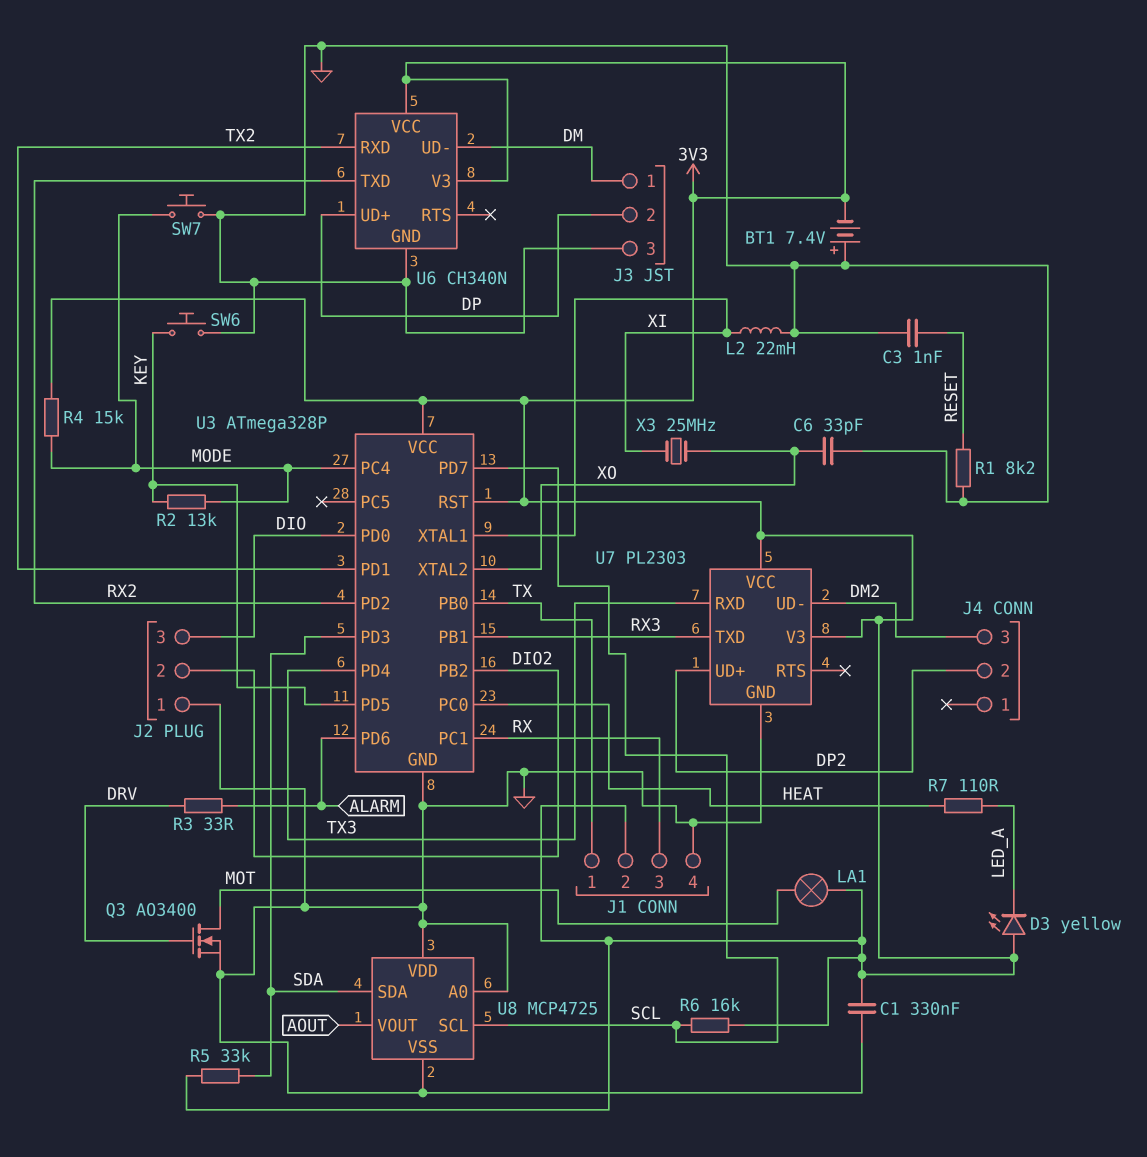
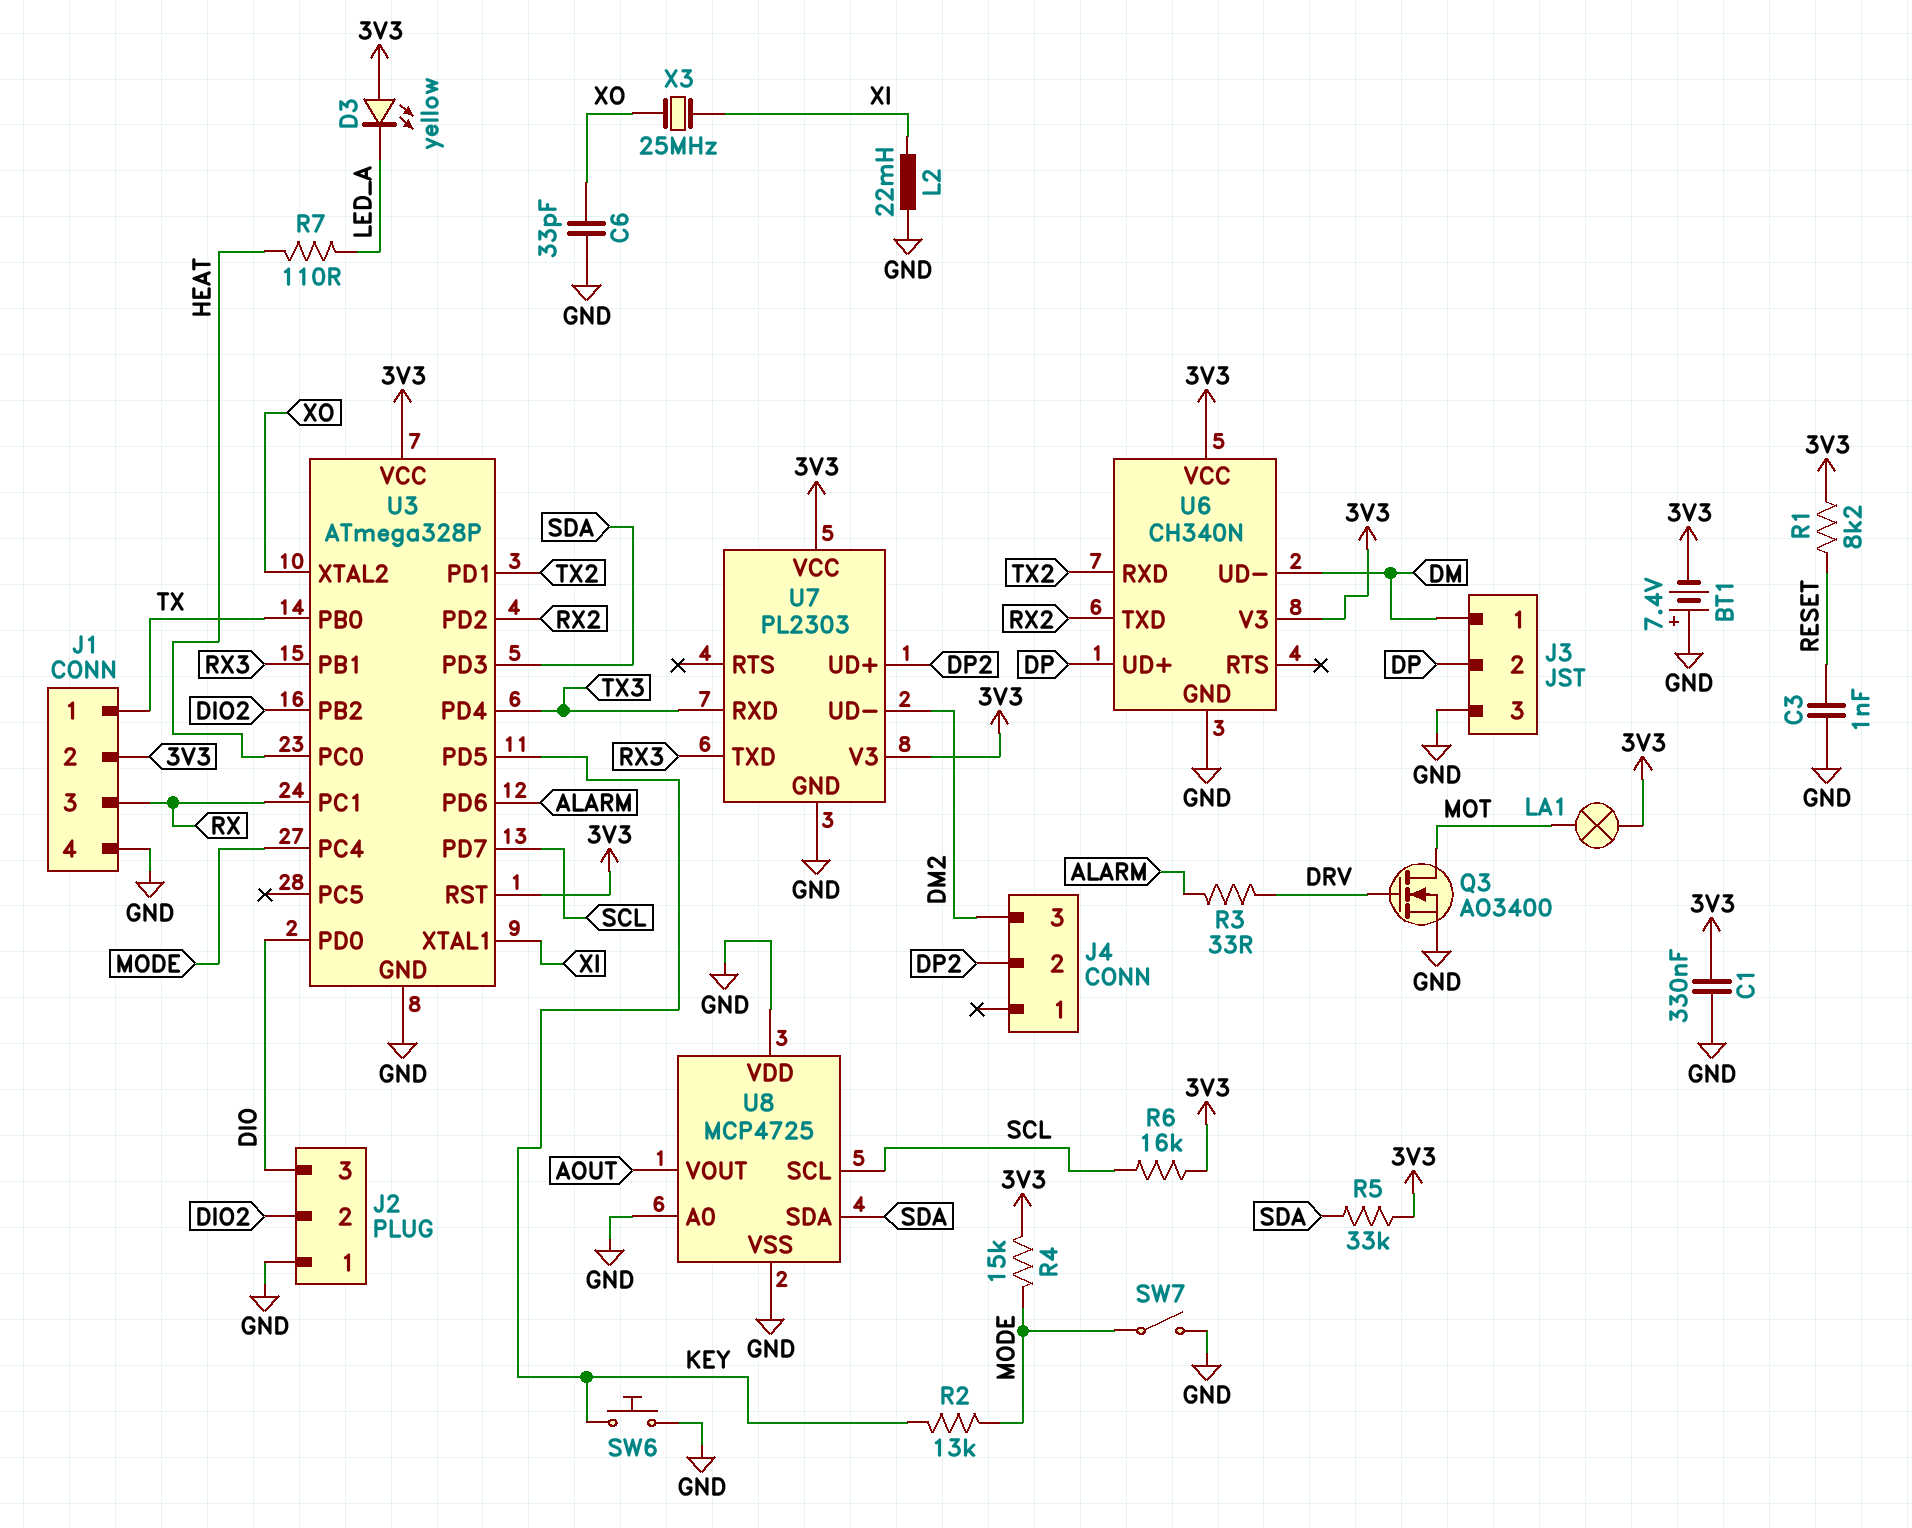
R1: 8.2k (GND, RESET) -> 8.2k (3V3, RESET)
SW7: button (GND, MODE) -> switch (GND, MODE)

